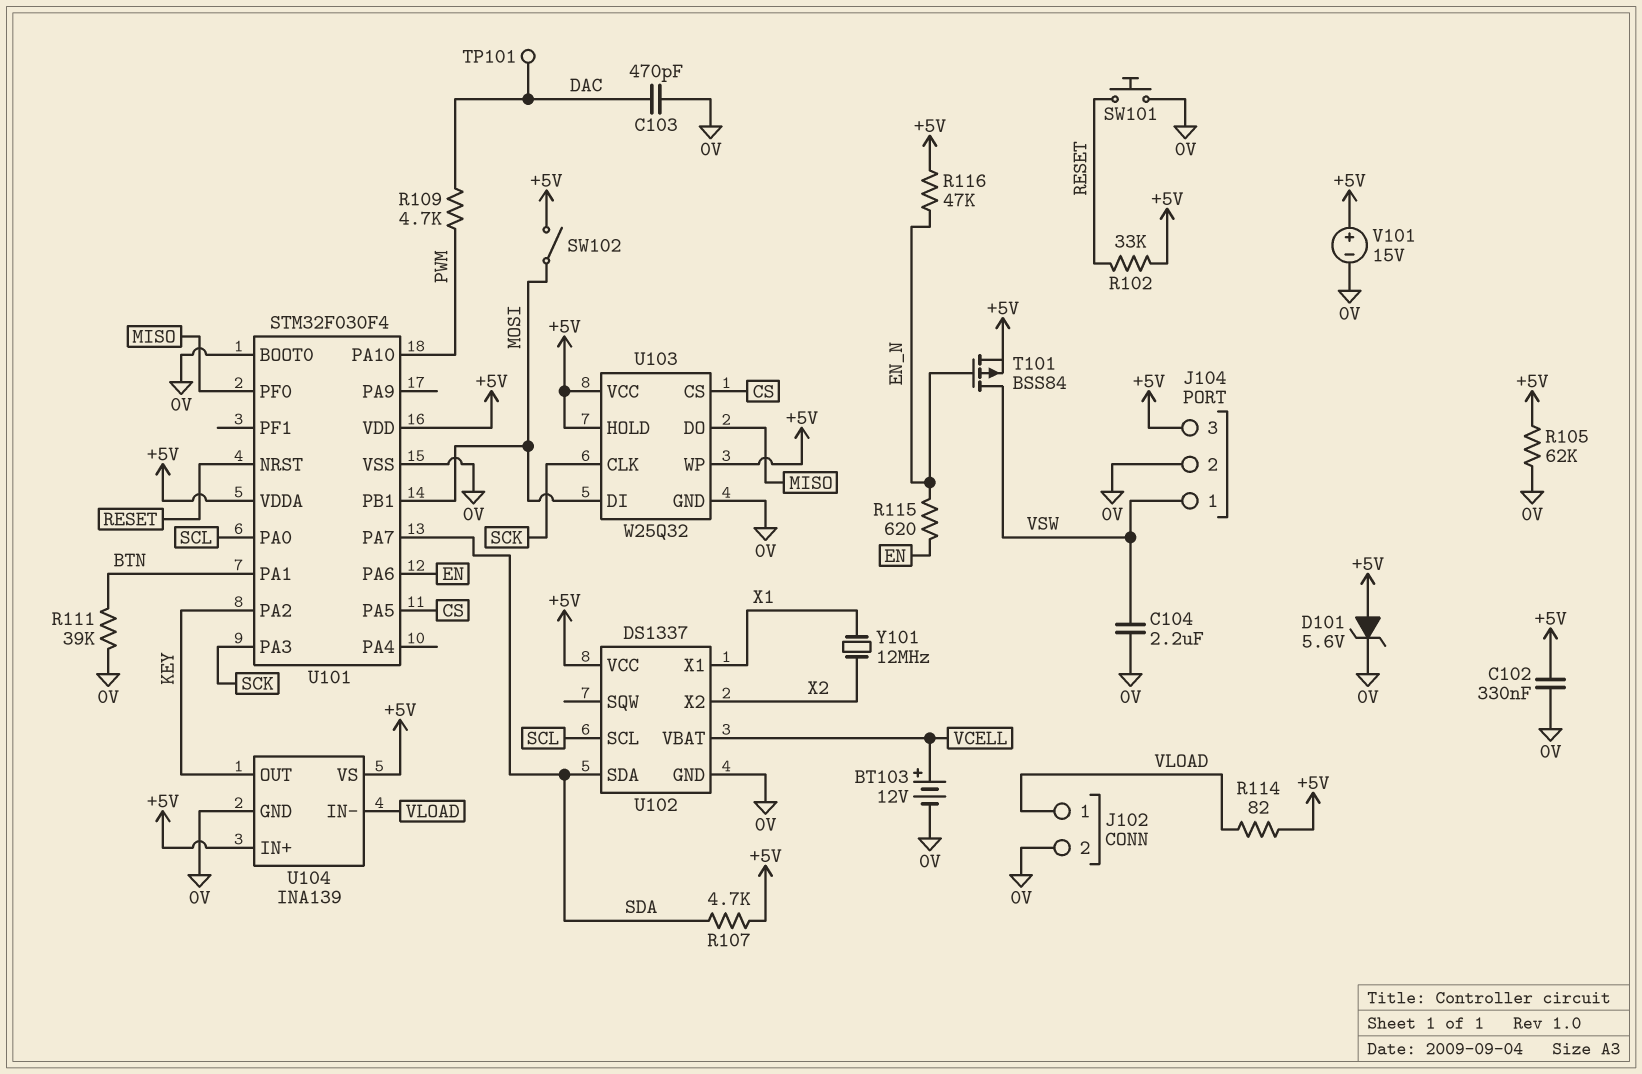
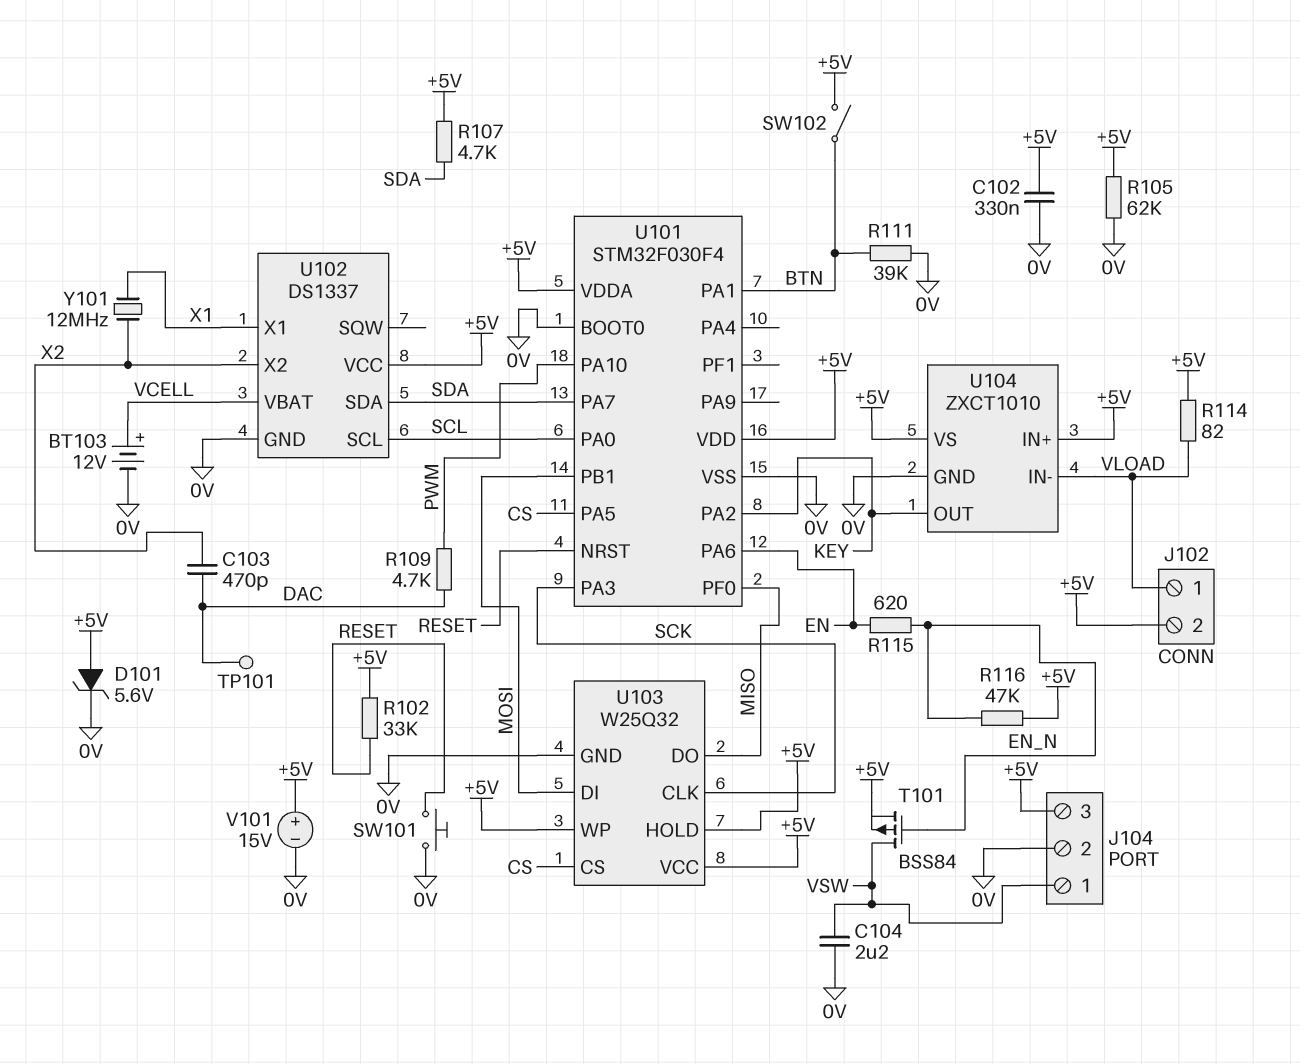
C103: 470pF (0V, DAC) -> 470pF (DAC, X2)
J102 pin 2: 0V -> +5V
SW102: switch (+5V, MOSI) -> switch (+5V, BTN)
U104: INA139 -> ZXCT1010

